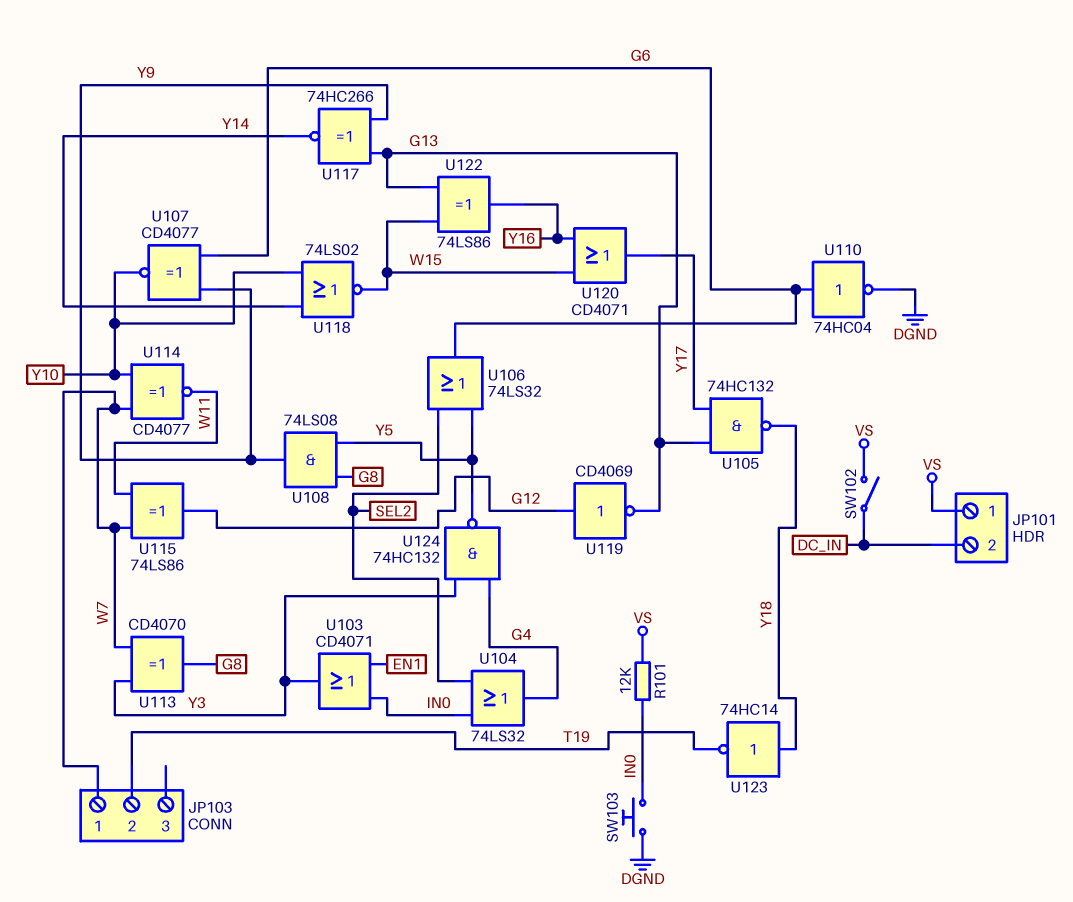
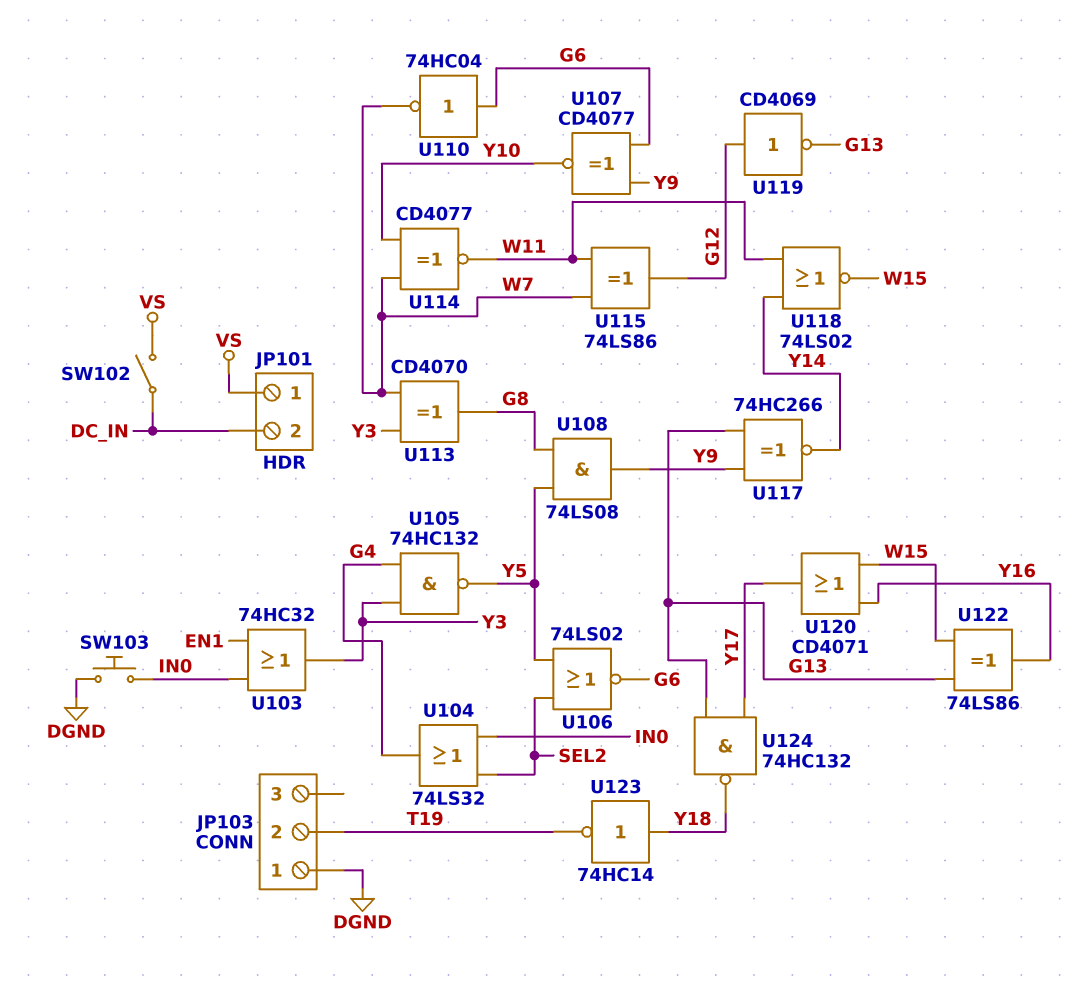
JP103 pin 1: W7 -> DGND
R101: 12k (IN0, VS) -> none
U103: OR CD4071 (in EN1, in IN0, out Y3) -> OR 74HC32 (in EN1, in IN0, out Y3)
U105: NAND 74HC132 (in G13, in Y17, out Y18) -> NAND 74HC132 (in G4, in Y3, out Y5)
U106: OR 74LS32 (in SEL2, in Y5, out G6) -> NOR 74LS02 (in SEL2, in Y5, out G6)
U110: NOT 74HC04 (in G6, out DGND) -> NOT 74HC04 (in G6, out W7)
U118: NOR 74LS02 (in Y10, in Y14, out W15) -> NOR 74LS02 (in W11, in Y14, out W15)
U124: NAND 74HC132 (in G4, in Y3, out Y5) -> NAND 74HC132 (in G13, in Y17, out Y18)

